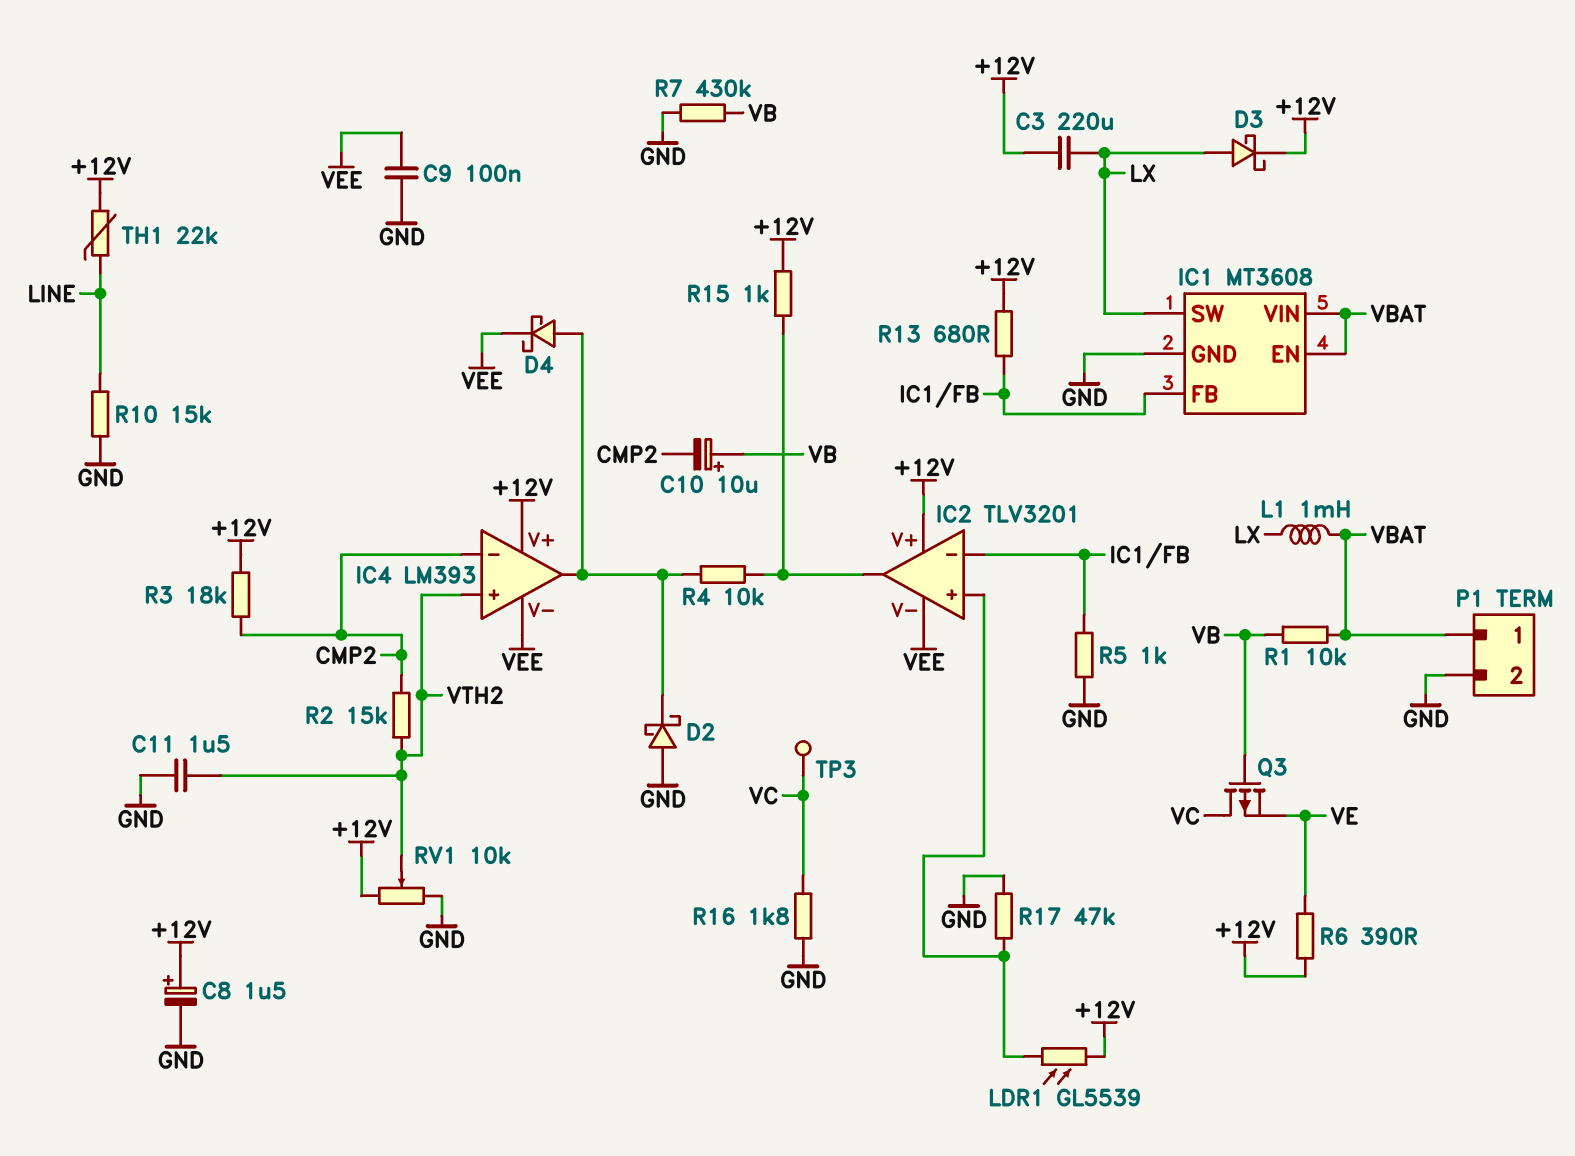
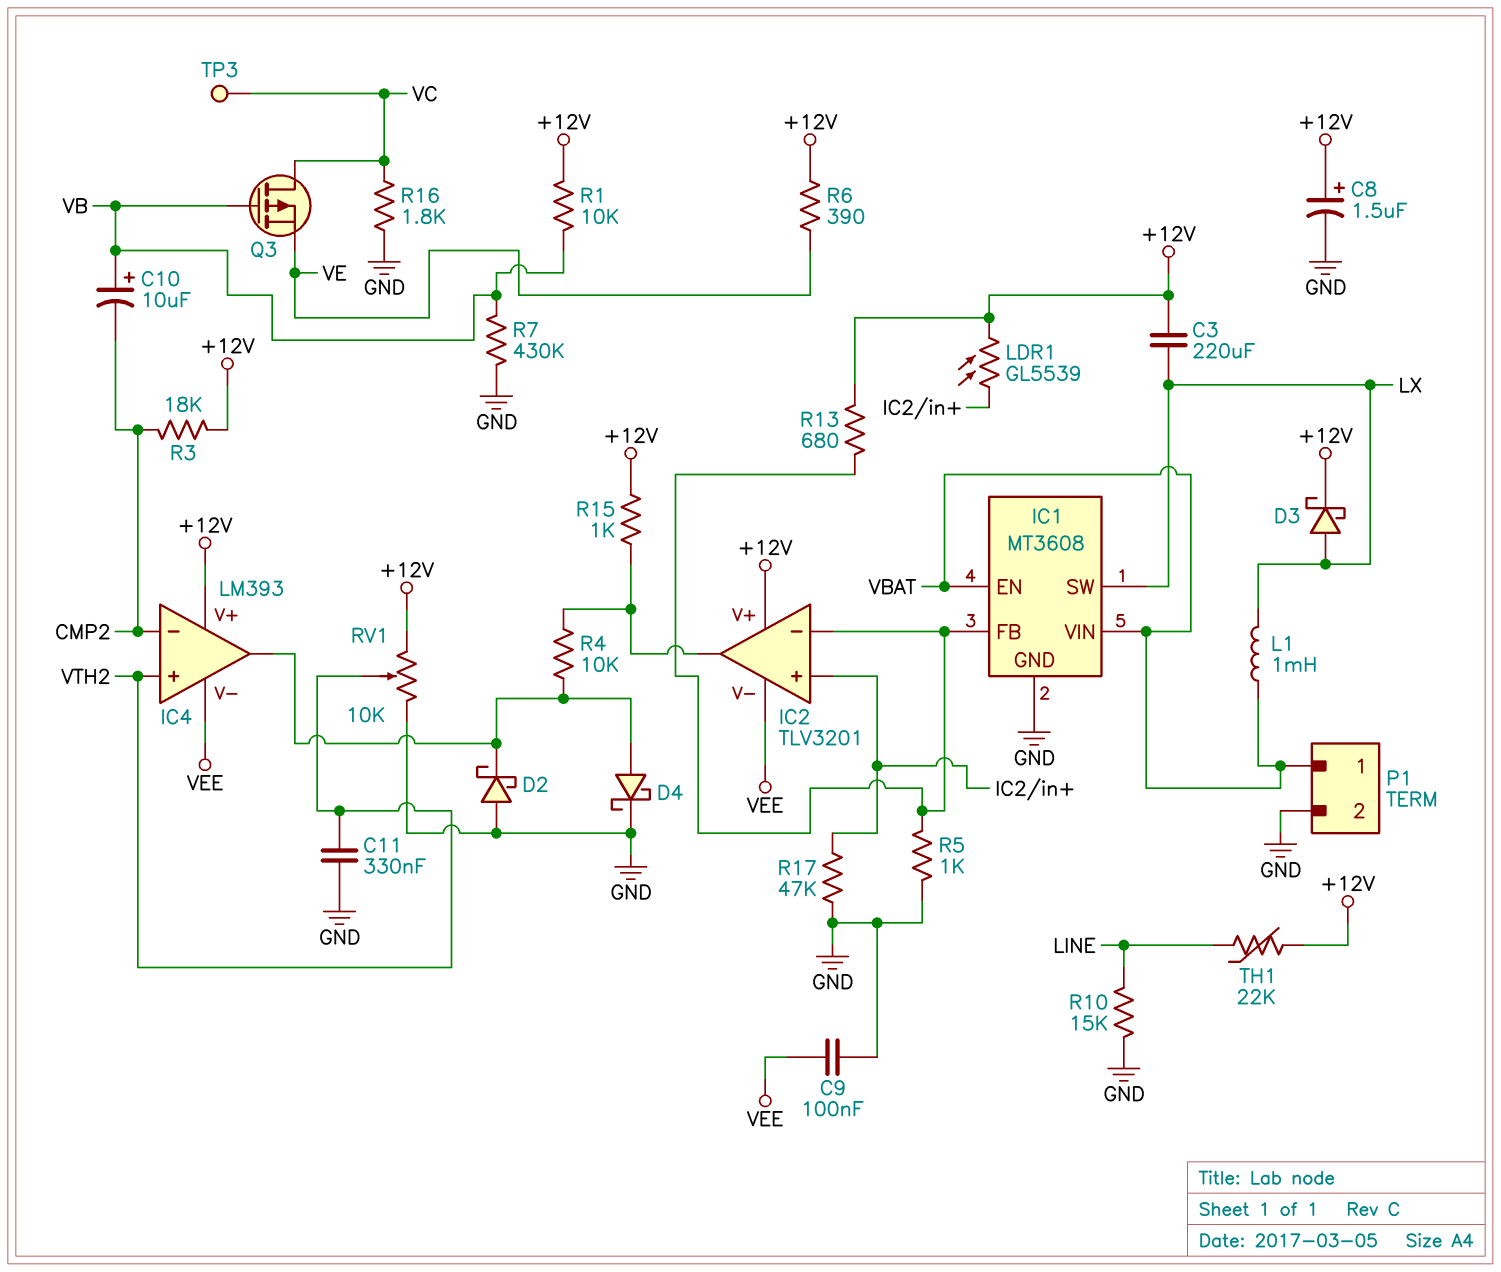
C11: 1.5uF (GND, VTH2) -> 330nF (GND, VTH2)
D4: schottky (A IC4/out, K VEE) -> schottky (A IC4/out, K GND)
R1: 10k (VB, VBAT) -> 10k (+12V, VB)
R2: 15k (CMP2, VTH2) -> none

